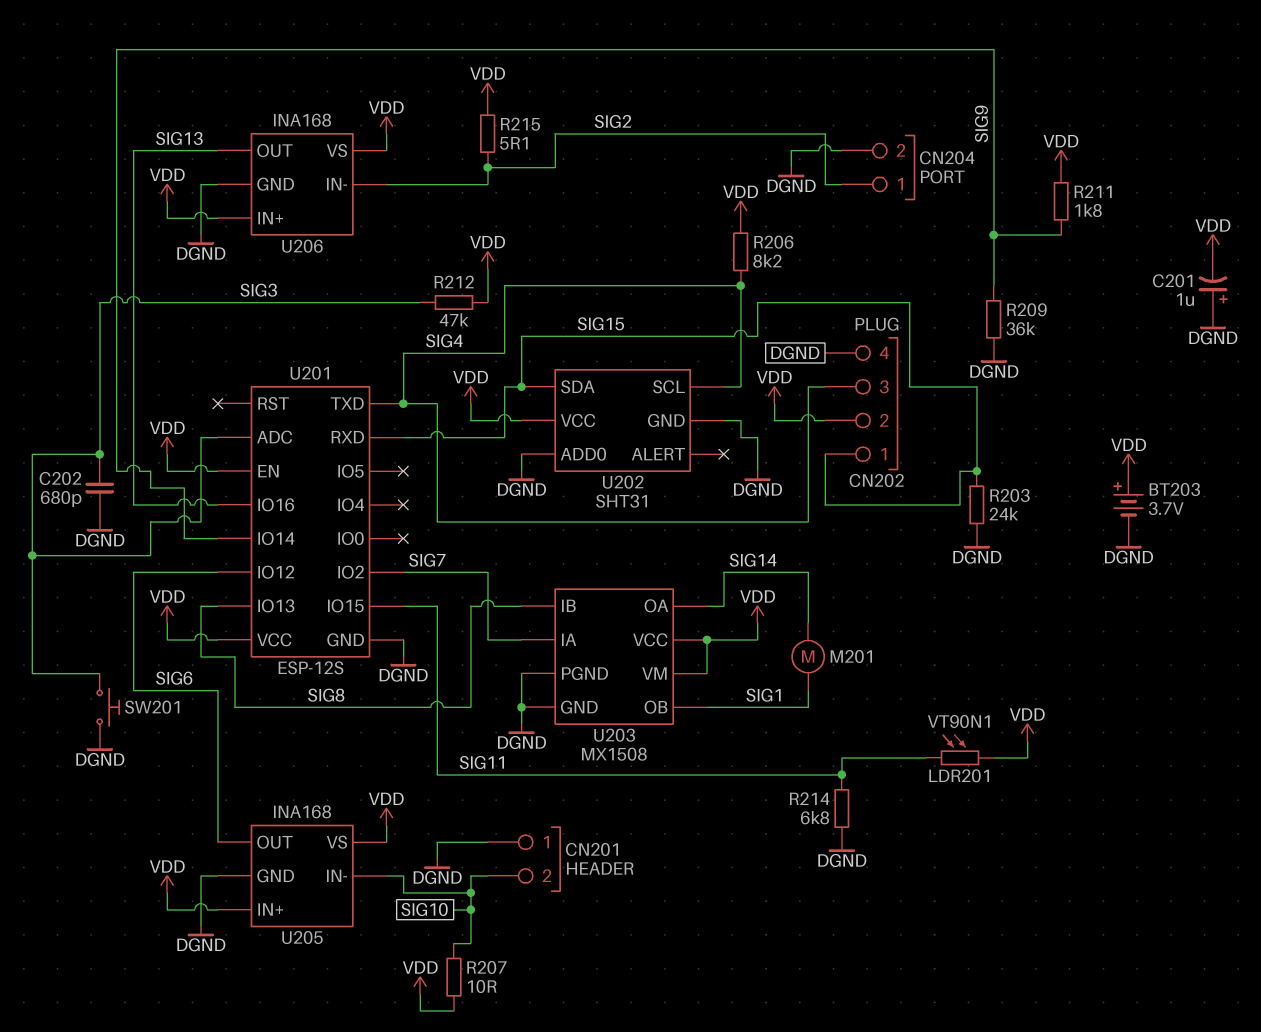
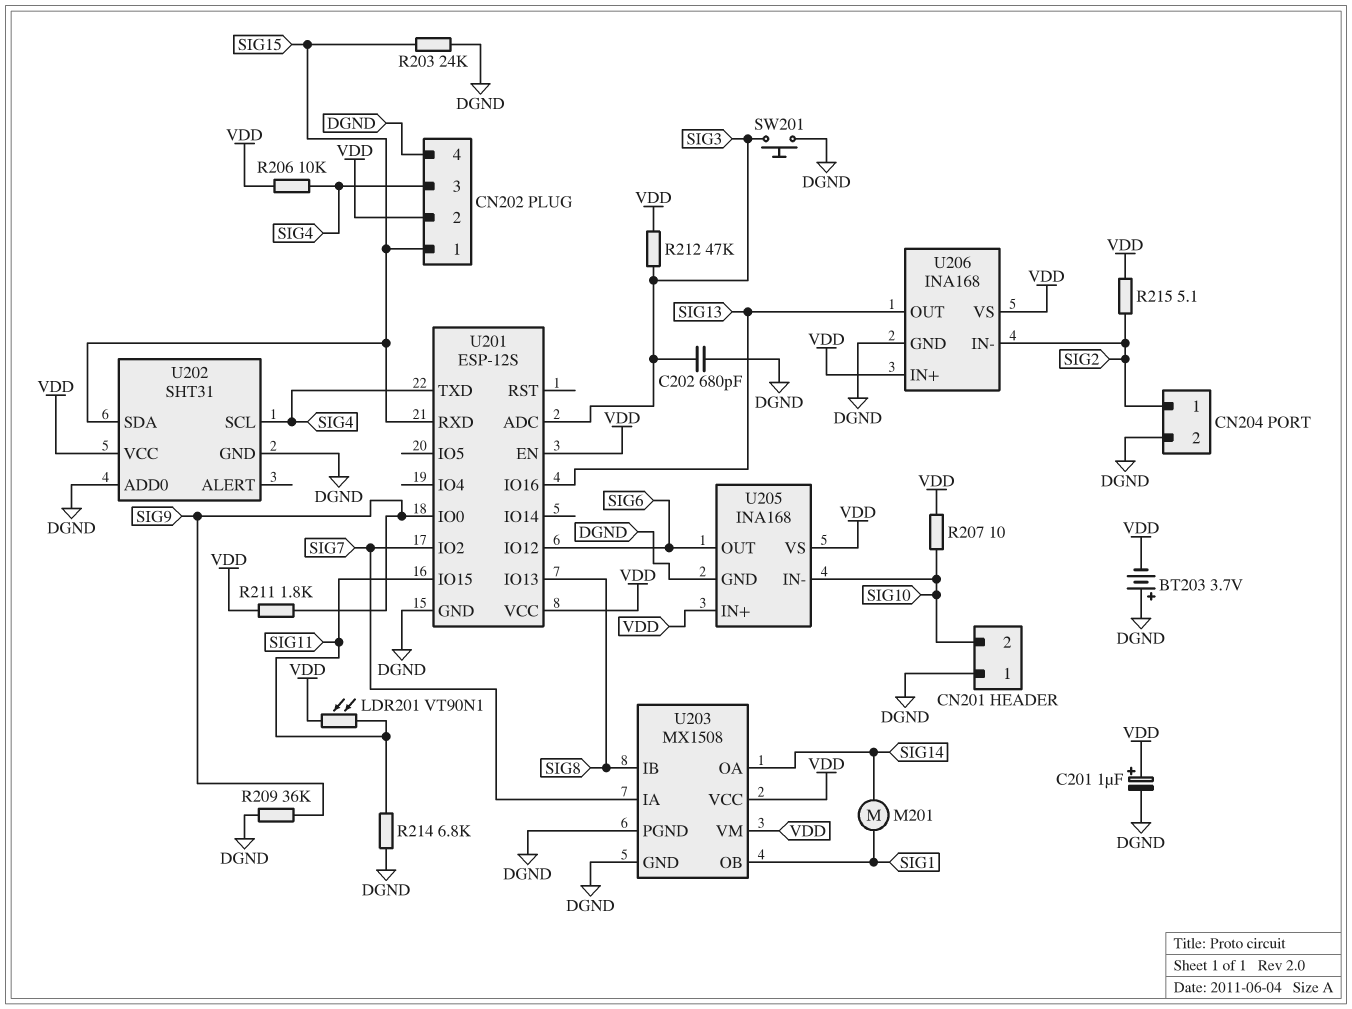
BT203: 3.7V (plus VDD, minus DGND) -> 3.7V (plus DGND, minus VDD)
C201: 1uF (plus DGND, minus VDD) -> 1uF (plus VDD, minus DGND)
R206: 8.2k (SIG4, VDD) -> 10k (SIG4, VDD)
U201 pin IO0: none -> SIG9
U201 pin IO14: SIG9 -> none

